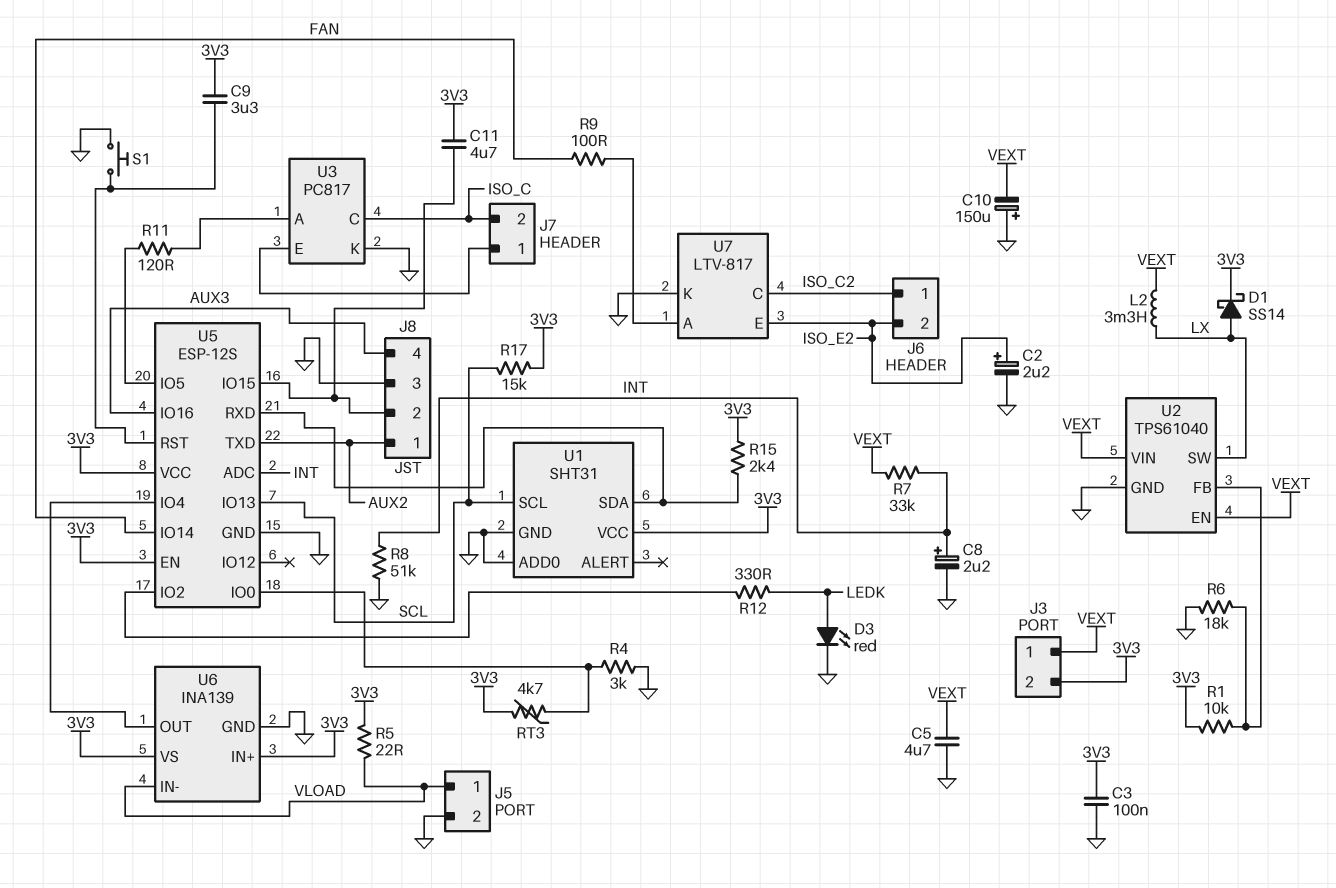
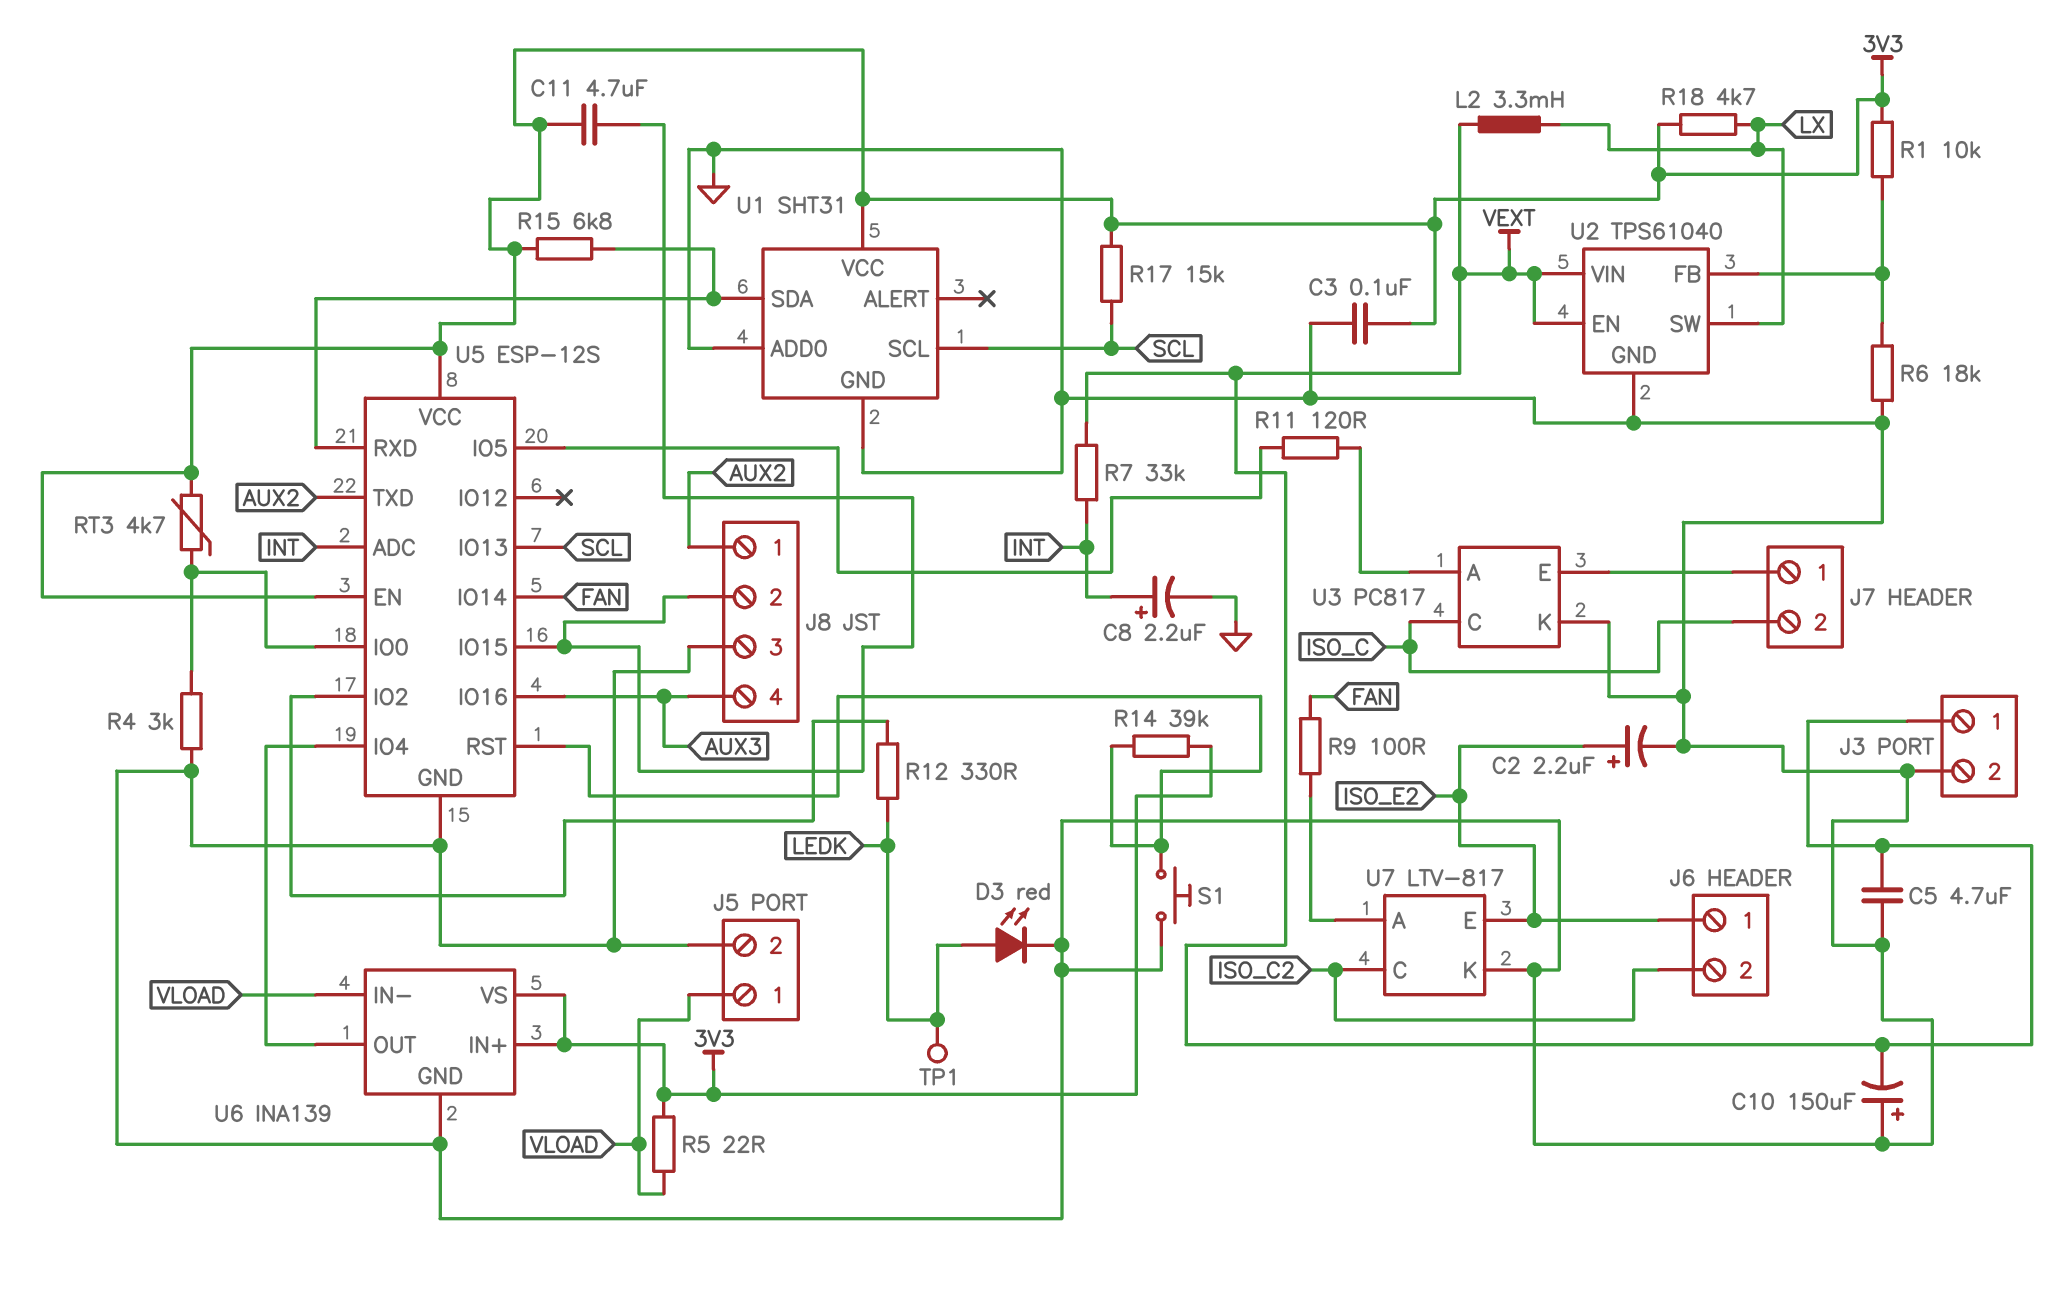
C9: 3.3uF (3V3, U5/RST) -> none
D1: schottky SS14 (A LX, K 3V3) -> none
J3 pin 2: 3V3 -> GND
J6 pin 1: ISO_C2 -> ISO_E2
J6 pin 2: ISO_E2 -> ISO_C2
R8: 51k (GND, INT) -> none
R14: none -> 39k (3V3, U5/RST)
R15: 2.4k (3V3, U1/SDA) -> 6.8k (3V3, U1/SDA)
R18: none -> 4.7k (3V3, LX)
TP1: none -> test point (LEDK)

